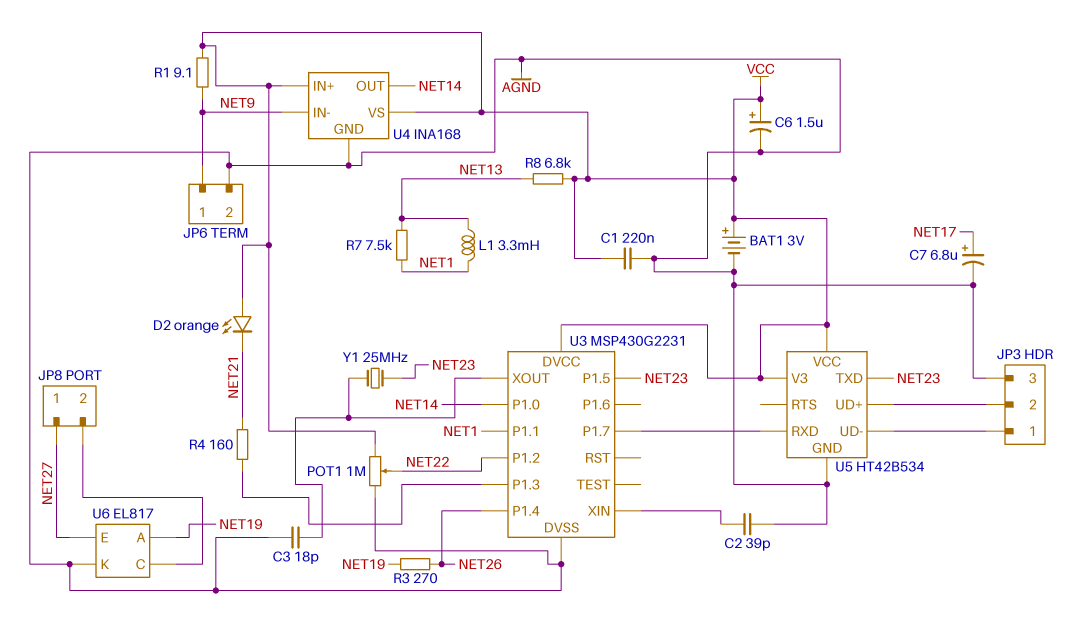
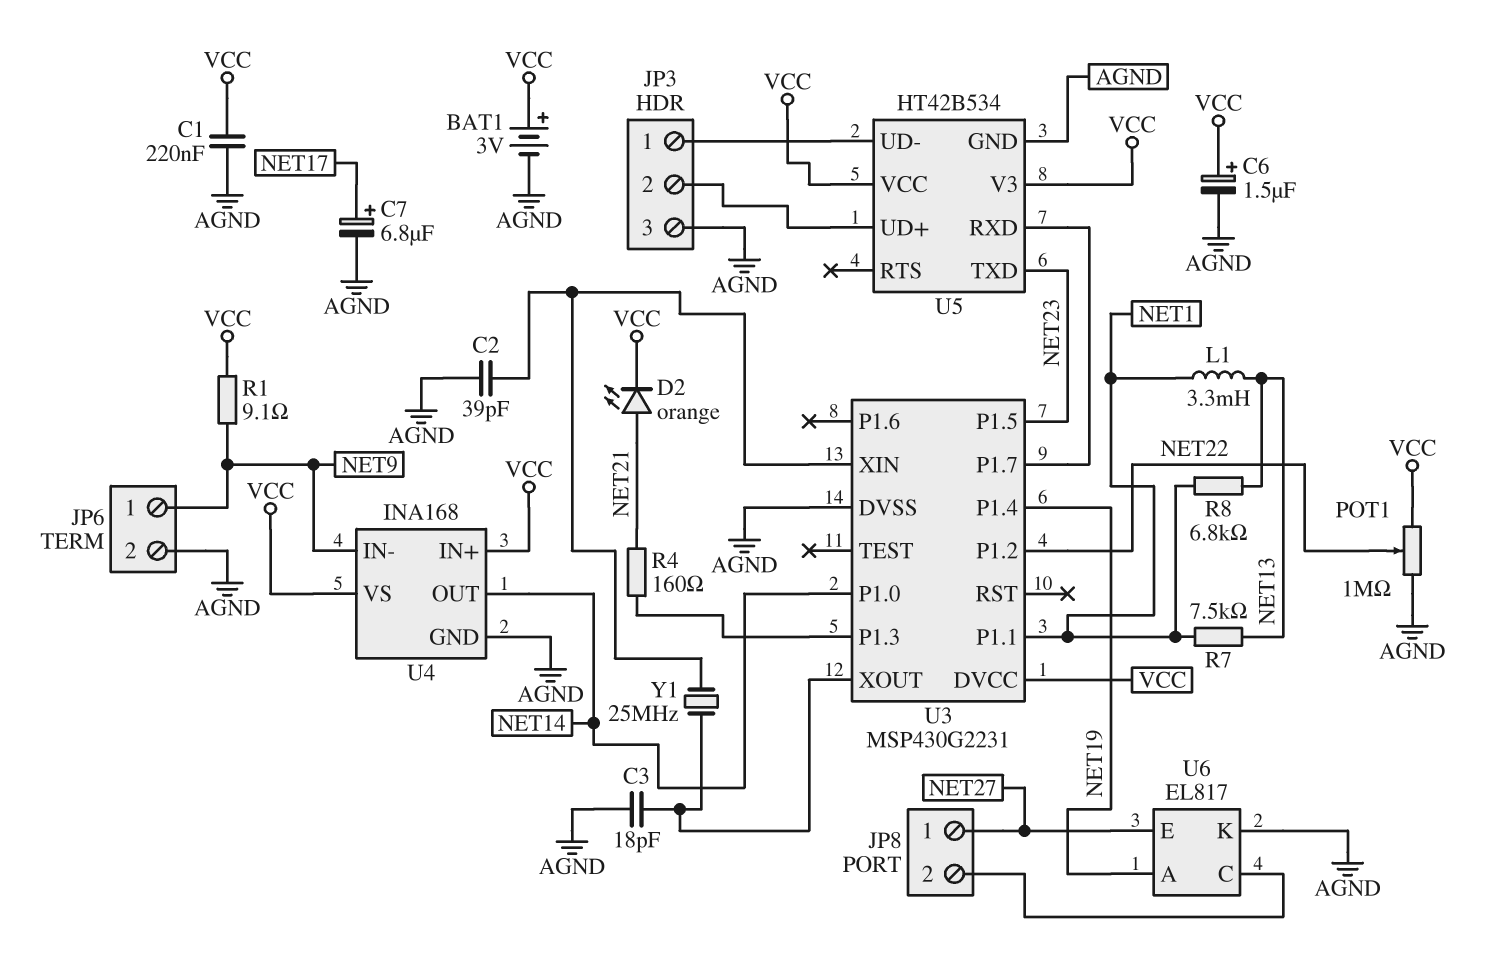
D2: LED orange (A VCC, K NET21) -> LED orange (A NET21, K VCC)
R3: 270 (NET19, NET26) -> none
R8: 6.8k (NET13, VCC) -> 6.8k (NET1, NET13)
U3 pin P1.4: NET26 -> NET19
Y1: 25MHz (NET23, U3/XOUT) -> 25MHz (U3/XIN, U3/XOUT)

